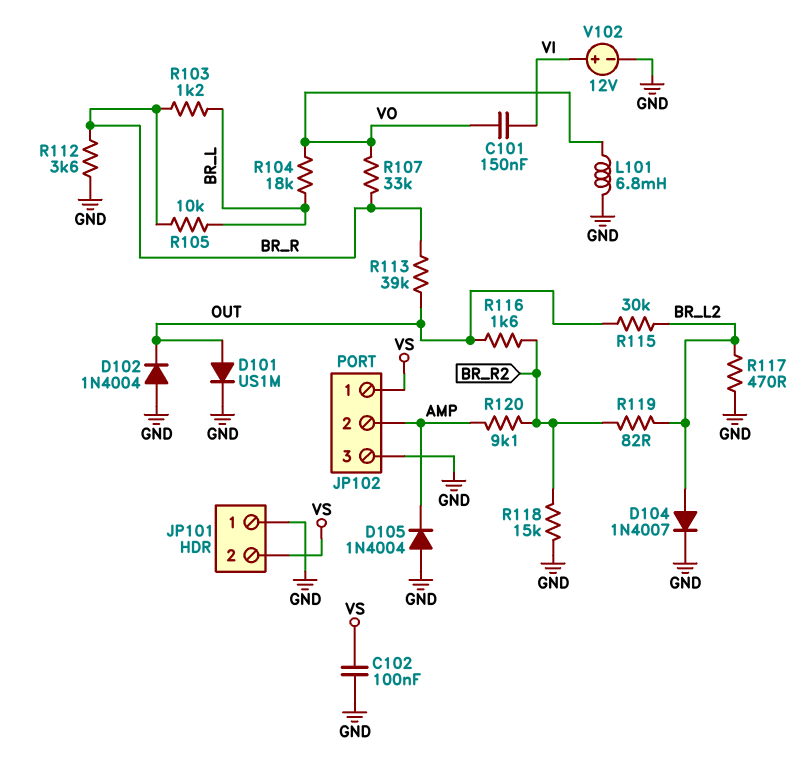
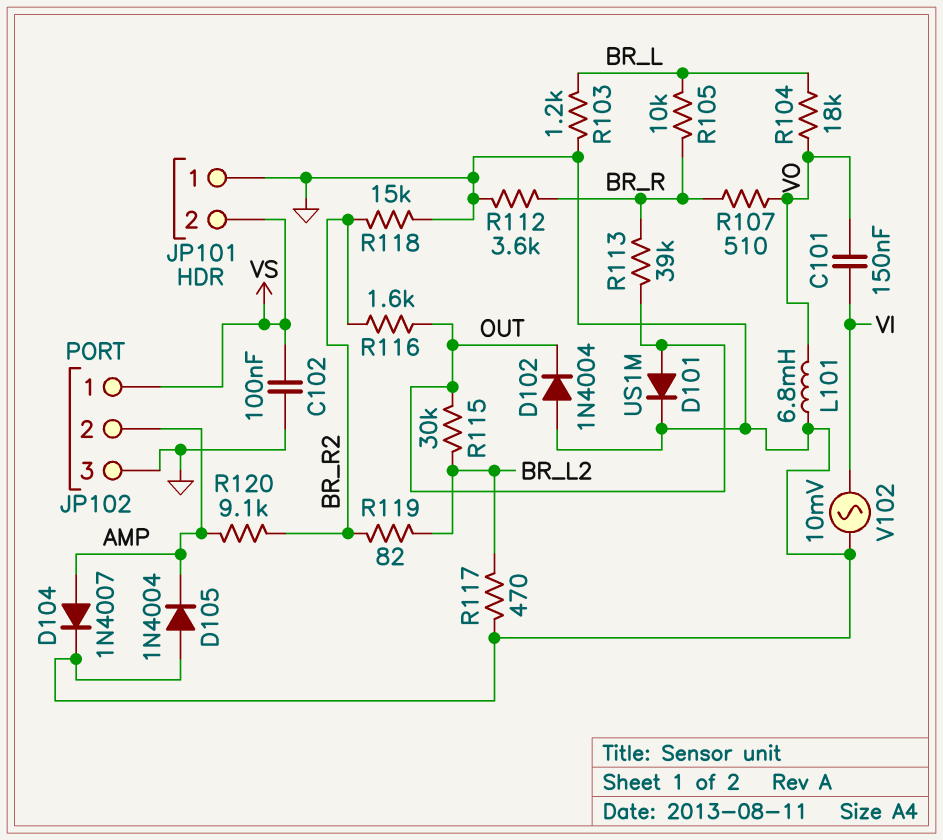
D104: diode 1N4007 (A BR_L2, K GND) -> diode 1N4007 (A AMP, K GND)
R103: 1.2k (BR_L, BR_R) -> 1.2k (BR_L, GND)
R107: 33k (BR_R, VO) -> 510 (BR_R, VO)
V102: 12V (plus VI, minus GND) -> AC 10mV (GND, VI)

